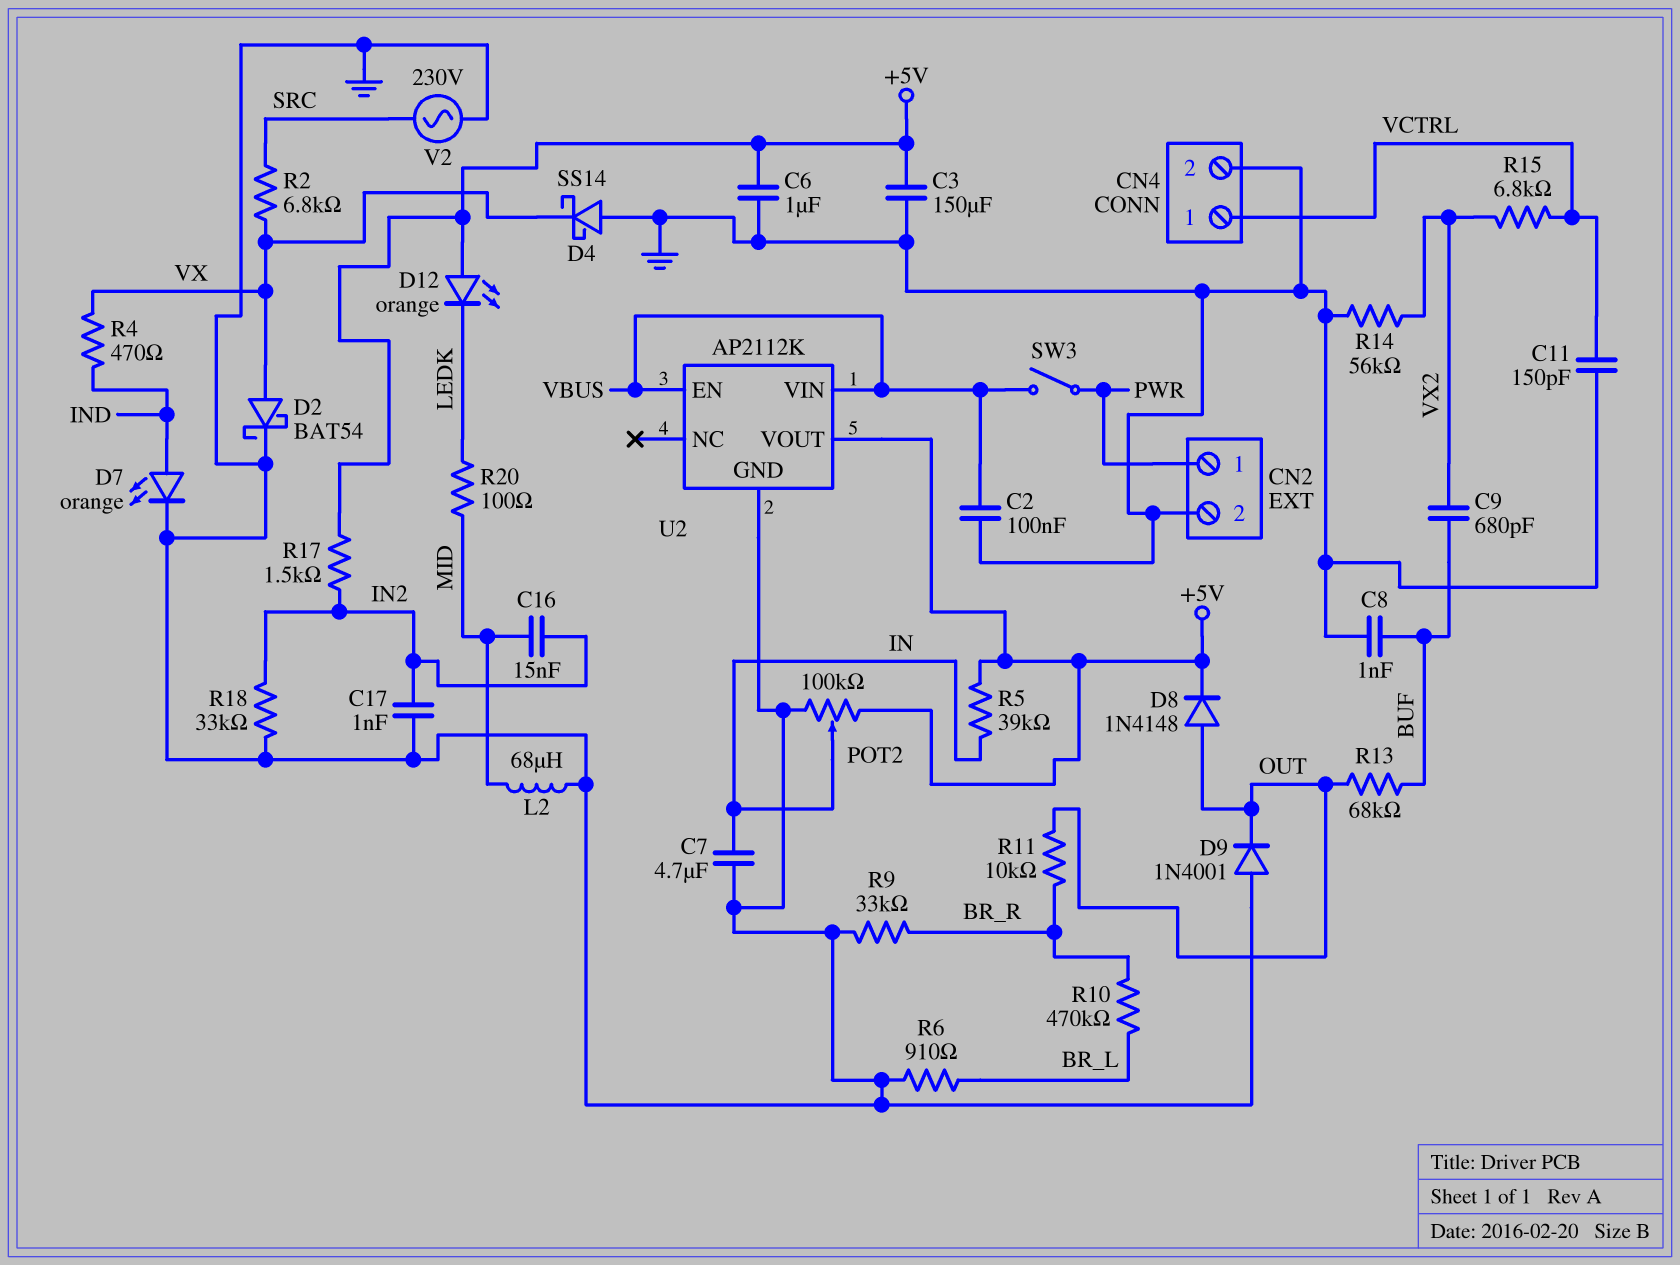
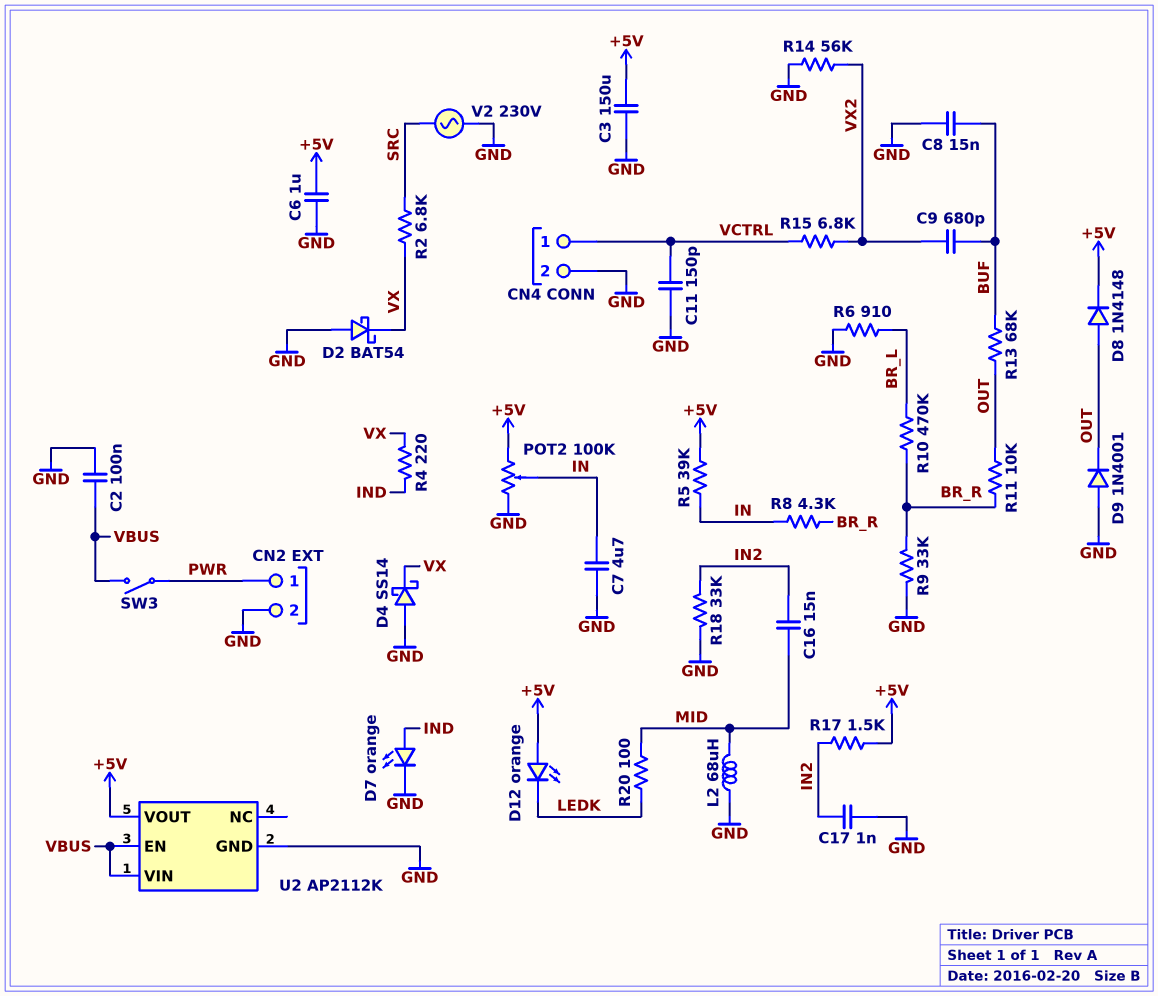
C8: 1nF (BUF, GND) -> 15nF (BUF, GND)
D2: schottky BAT54 (A VX, K GND) -> schottky BAT54 (A GND, K VX)
R4: 470 (IND, VX) -> 220 (IND, VX)
R8: none -> 4.3k (BR_R, IN)

